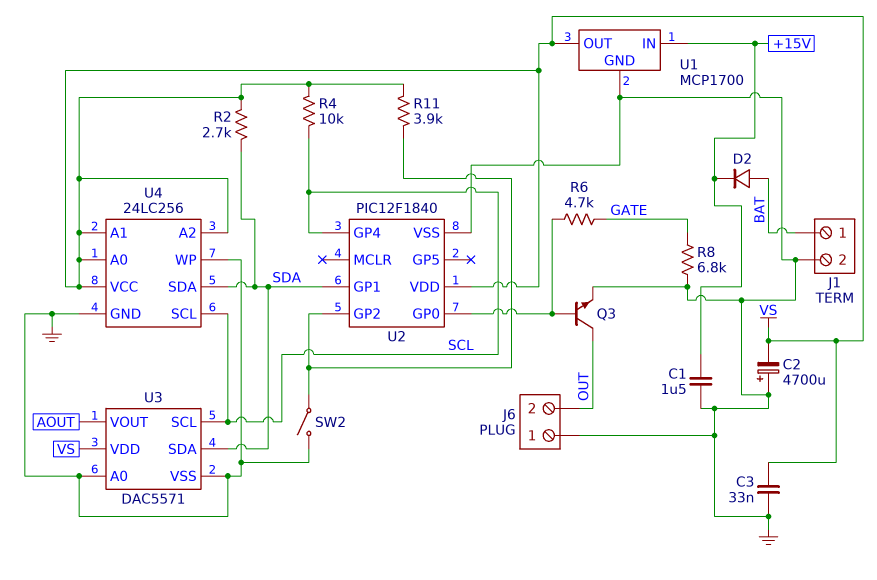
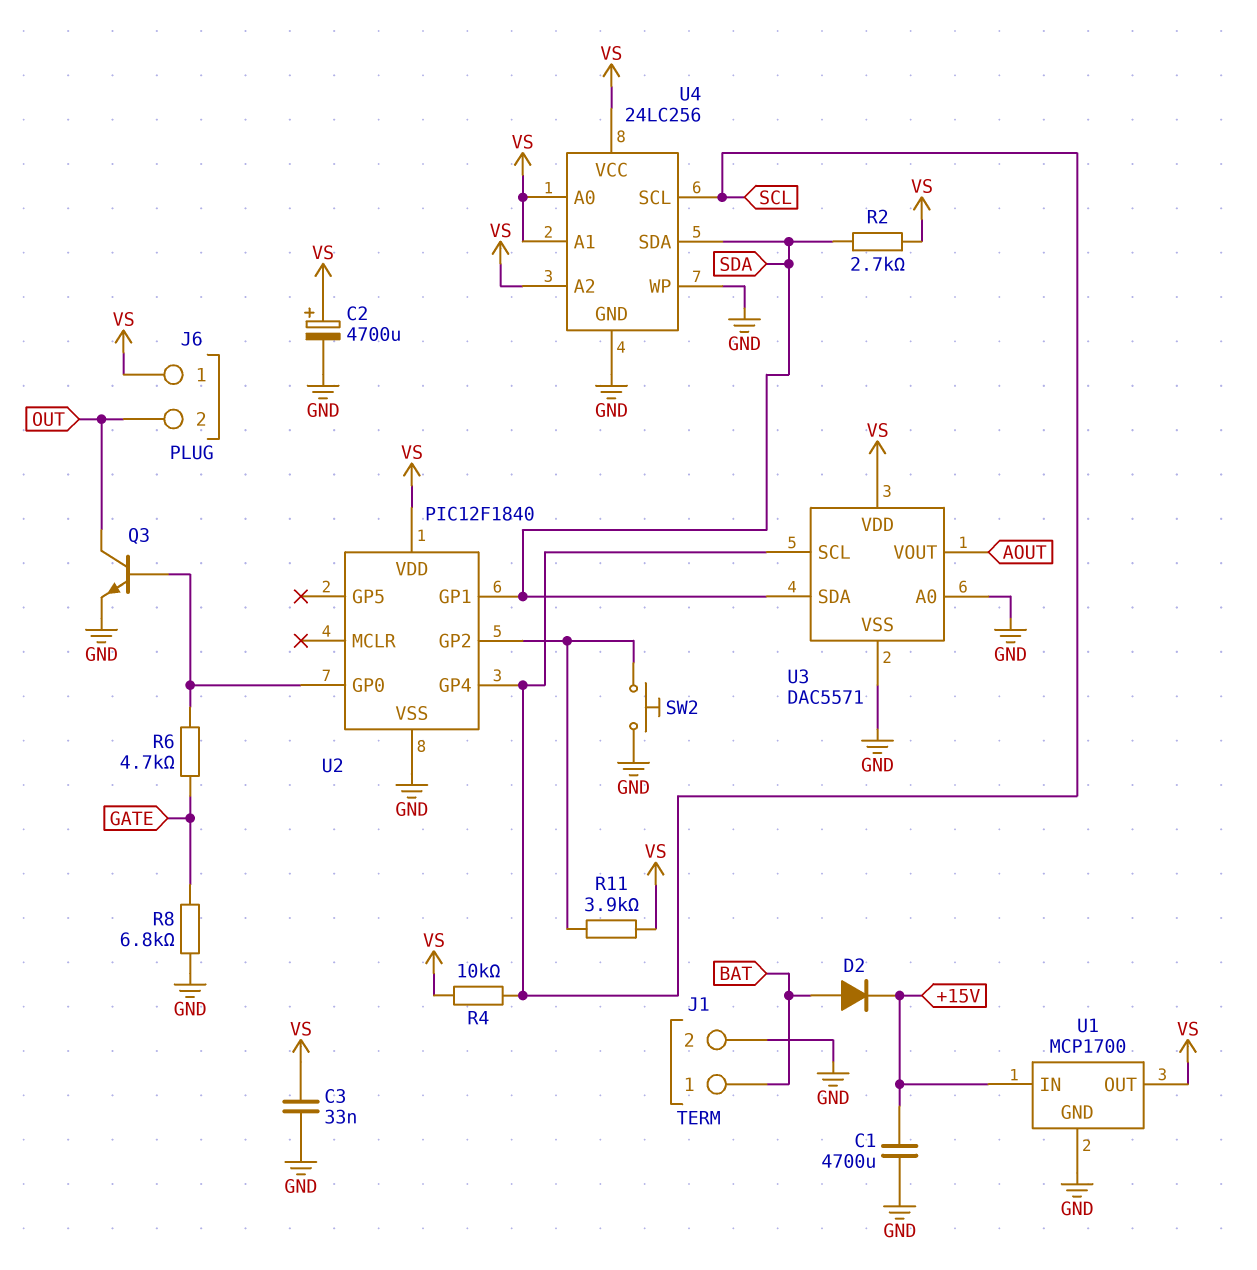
C1: 1.5uF (+15V, GND) -> 4700uF (+15V, GND)
C2: 4700uF (plus GND, minus VS) -> 4700uF (plus VS, minus GND)
J6 pin 1: GND -> VS
SW2: switch (GND, U2/GP2) -> button (GND, U2/GP2)

